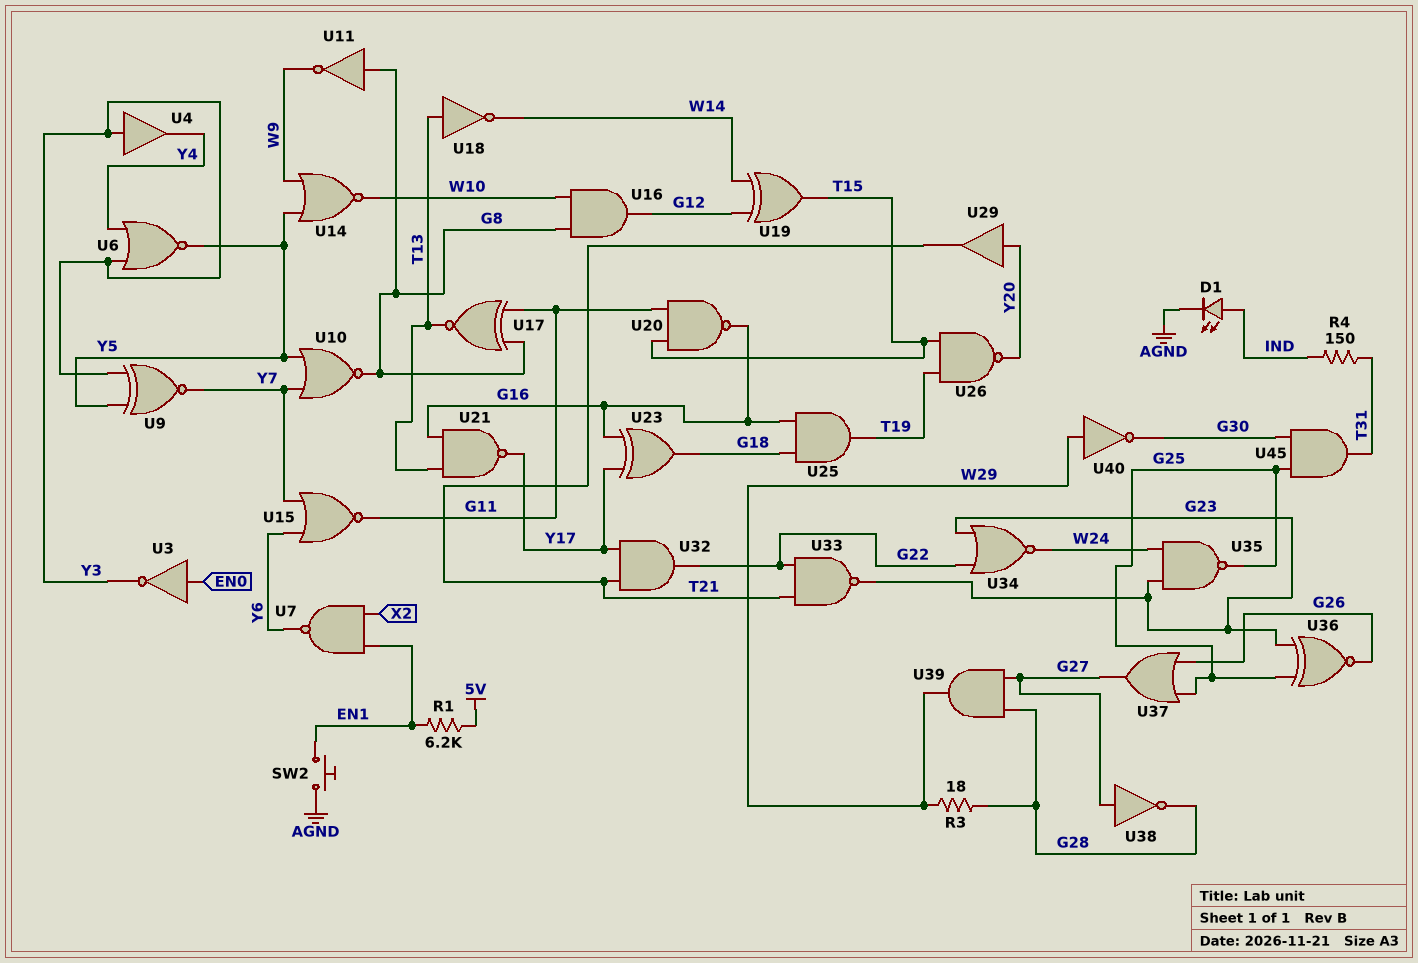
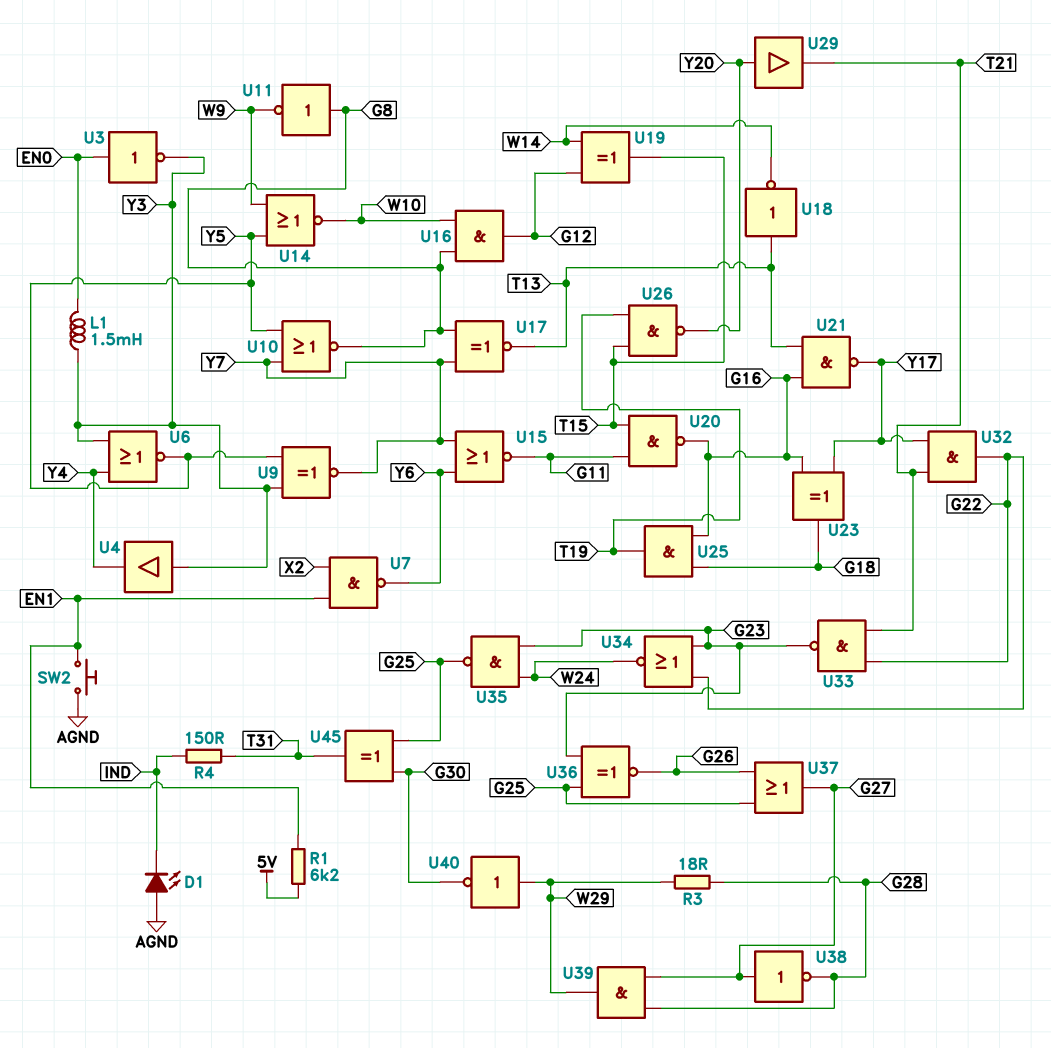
D1: LED (A IND, K AGND) -> LED (A AGND, K IND)
L1: none -> 1.5mH (EN0, Y3)
U17: XNOR (in G8, in G11, out T13) -> XNOR (in G8, in Y7, out T13)
U45: AND (in G25, in G30, out T31) -> XOR (in G25, in G30, out T31)

